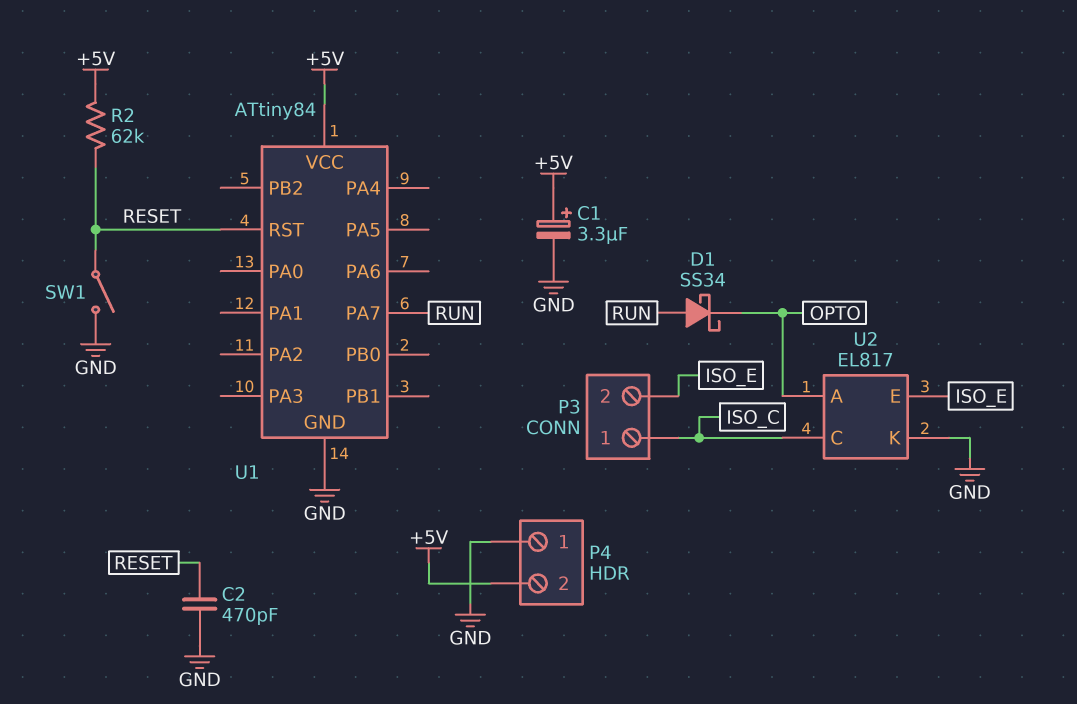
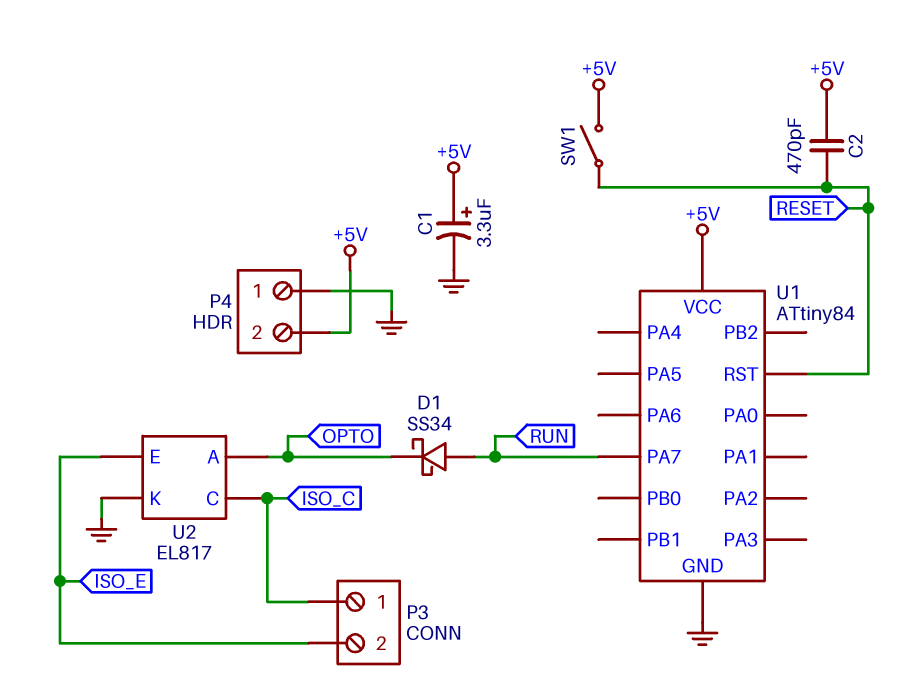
C2: 470pF (GND, RESET) -> 470pF (+5V, RESET)
R2: 62k (+5V, RESET) -> none
SW1: switch (GND, RESET) -> switch (+5V, RESET)

